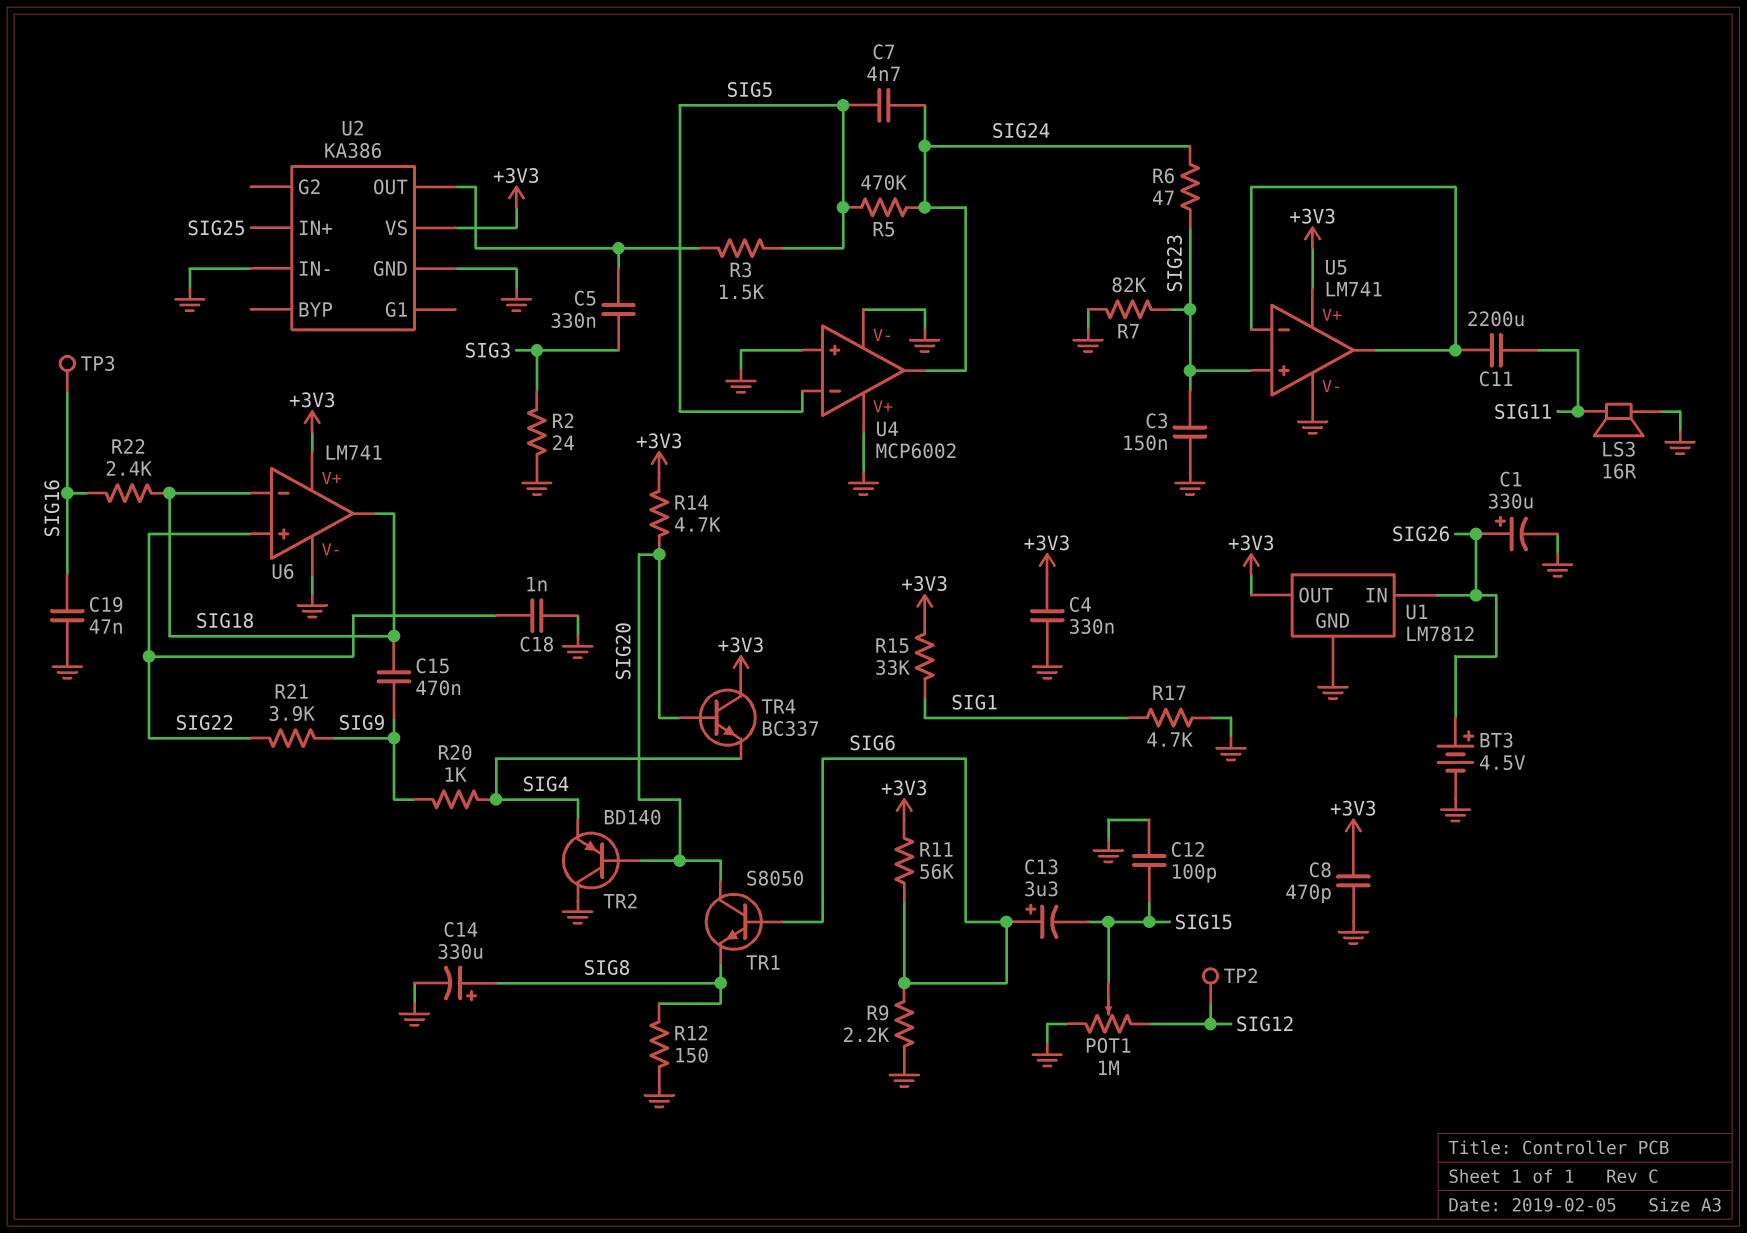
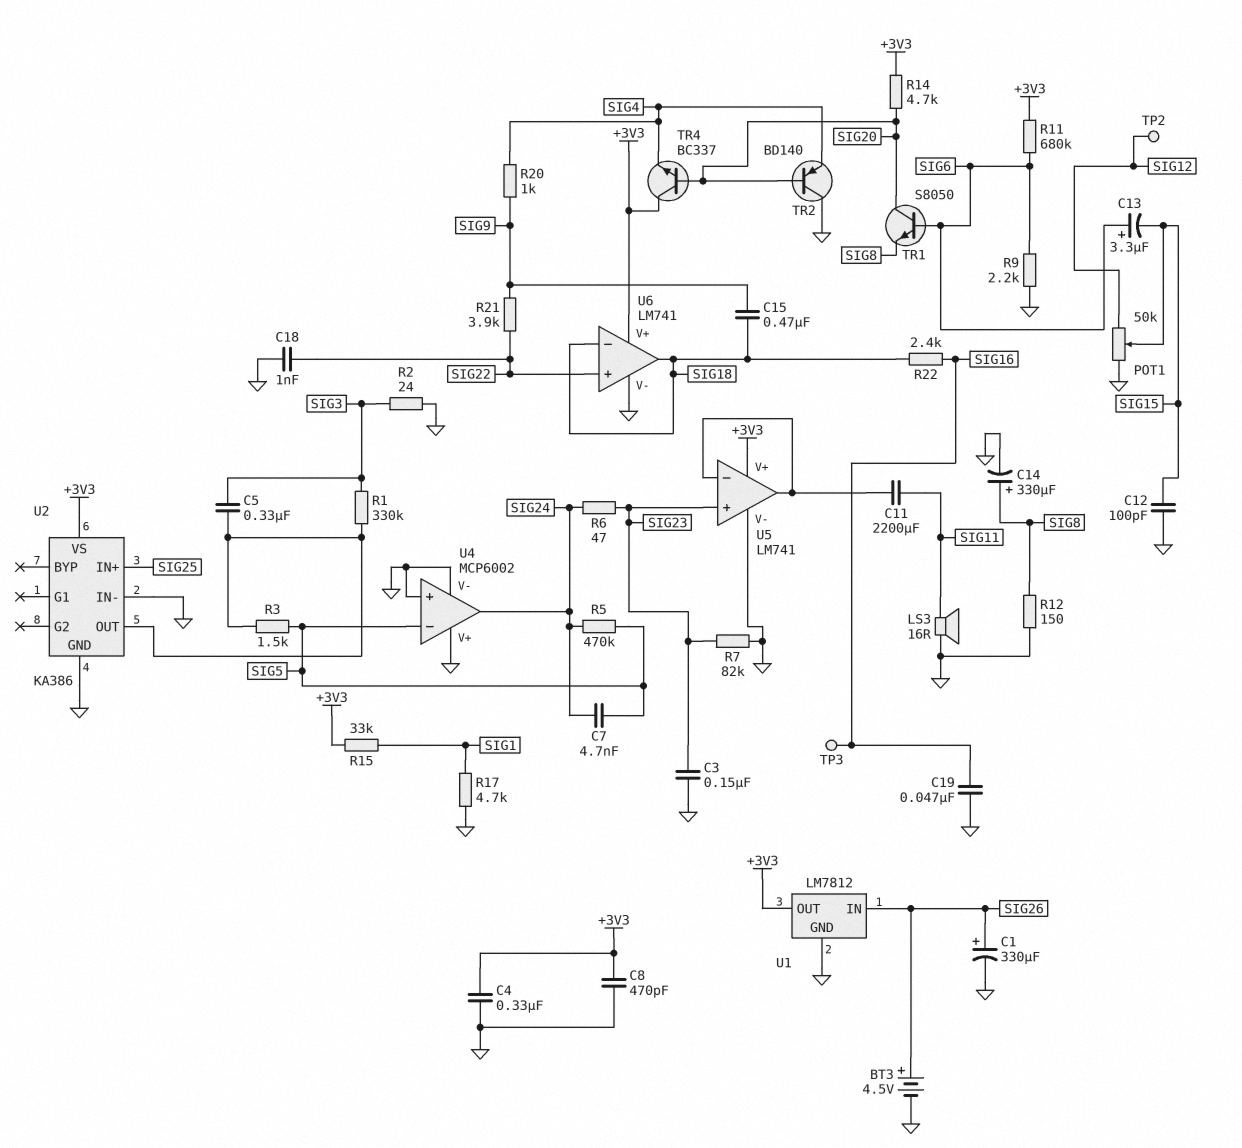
POT1: 1M (GND, SIG12, wiper SIG15) -> 50k (GND, SIG12, wiper SIG15)
R1: none -> 330k (SIG3, U2/OUT)
R11: 56k (+3V3, SIG6) -> 680k (+3V3, SIG6)

